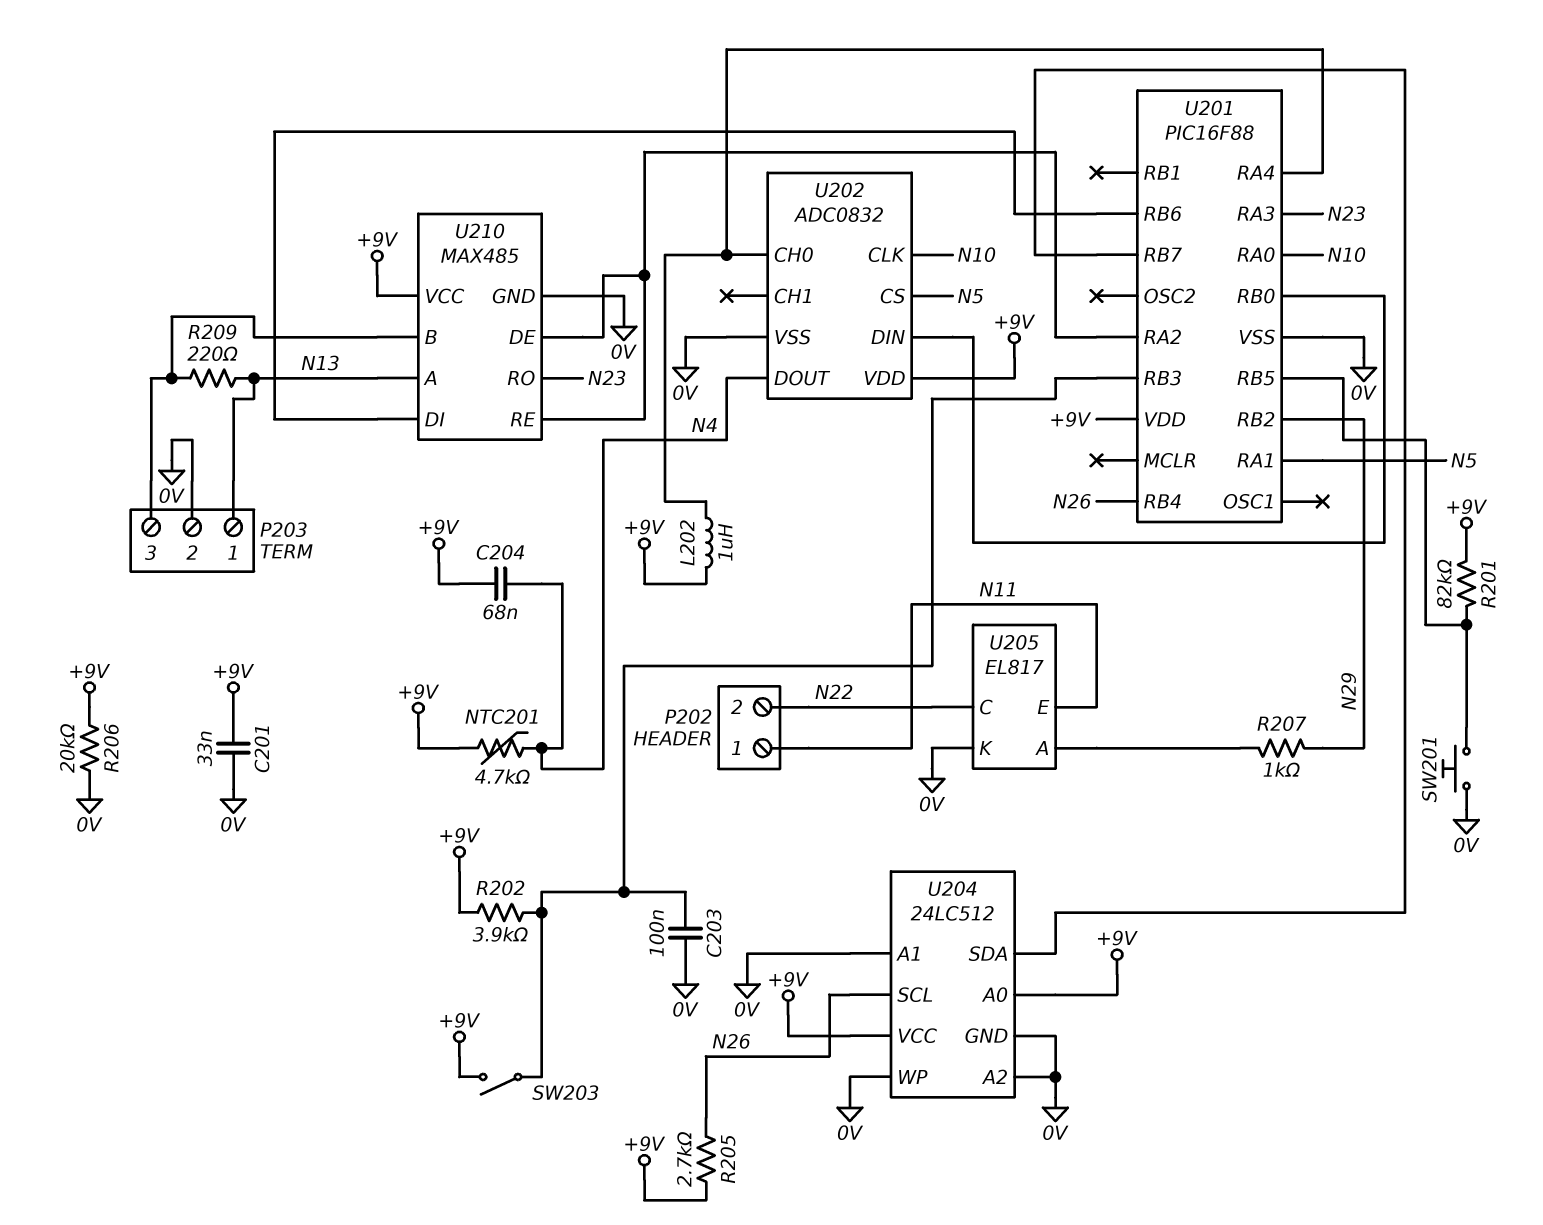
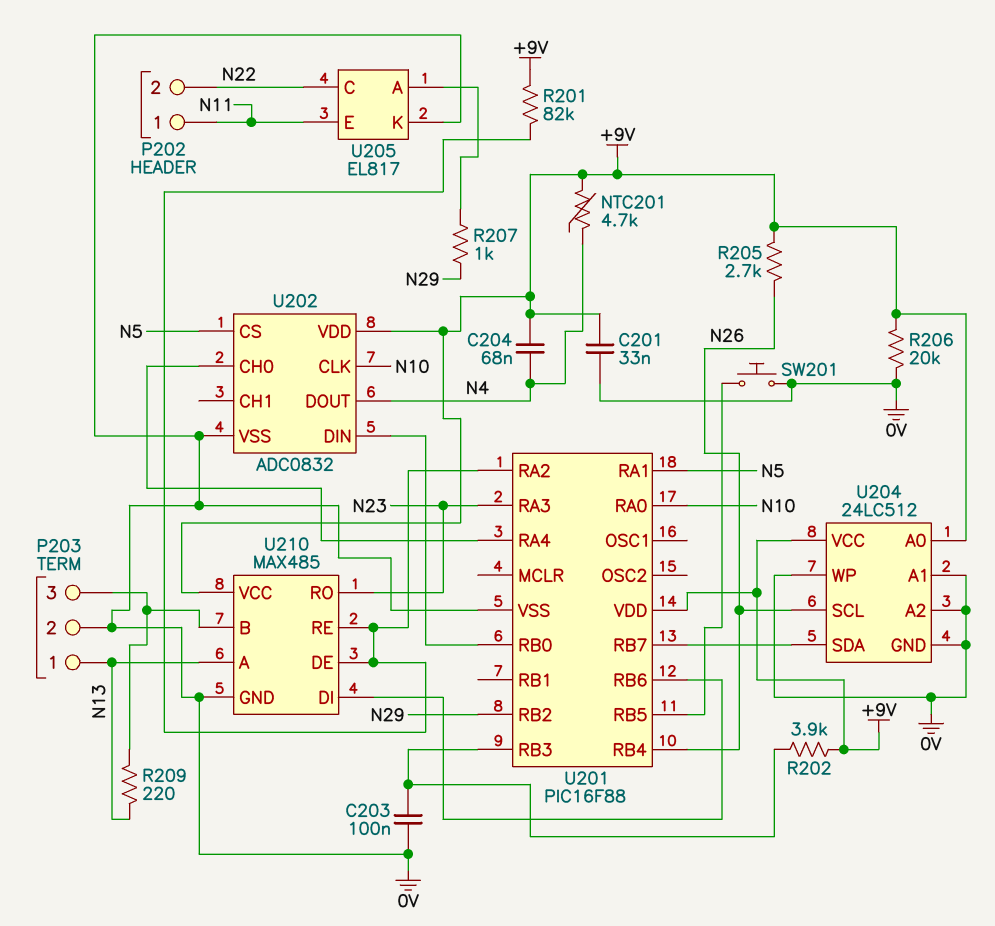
L202: 1uH (+9V, U201/RA4) -> none
R201: 82k (+9V, U201/RB5) -> 82k (+9V, U201/RA2)
SW203: switch (+9V, U201/RB3) -> none

